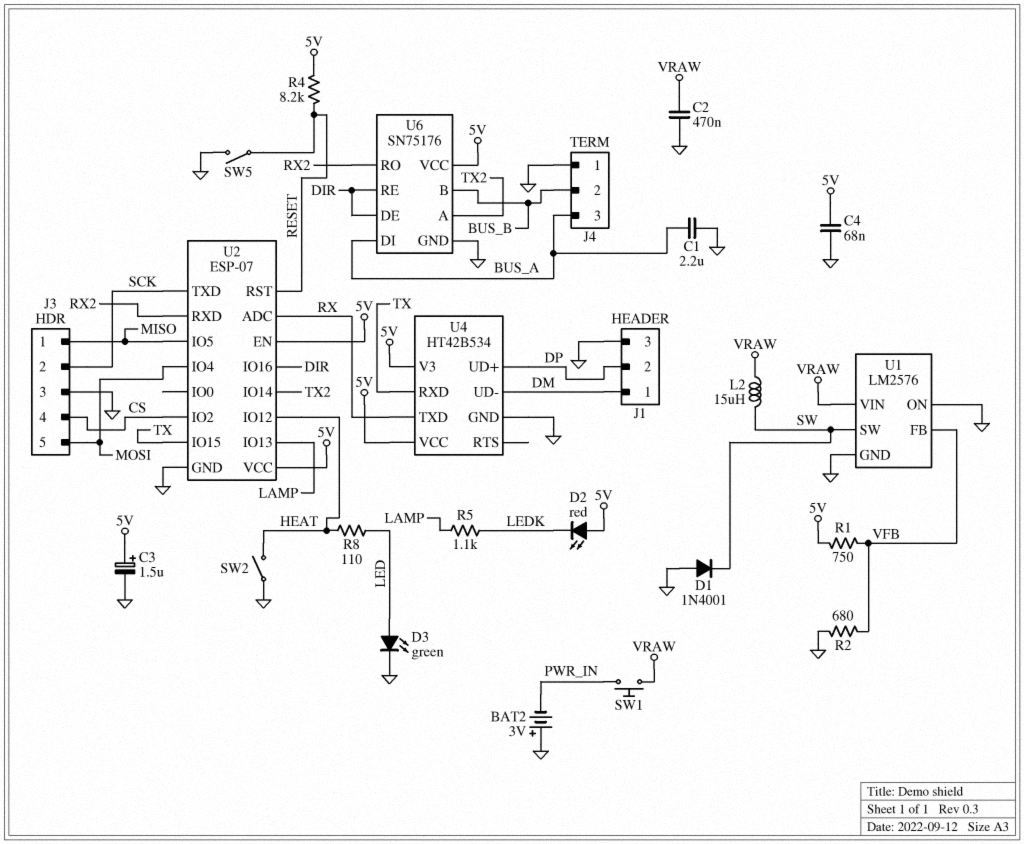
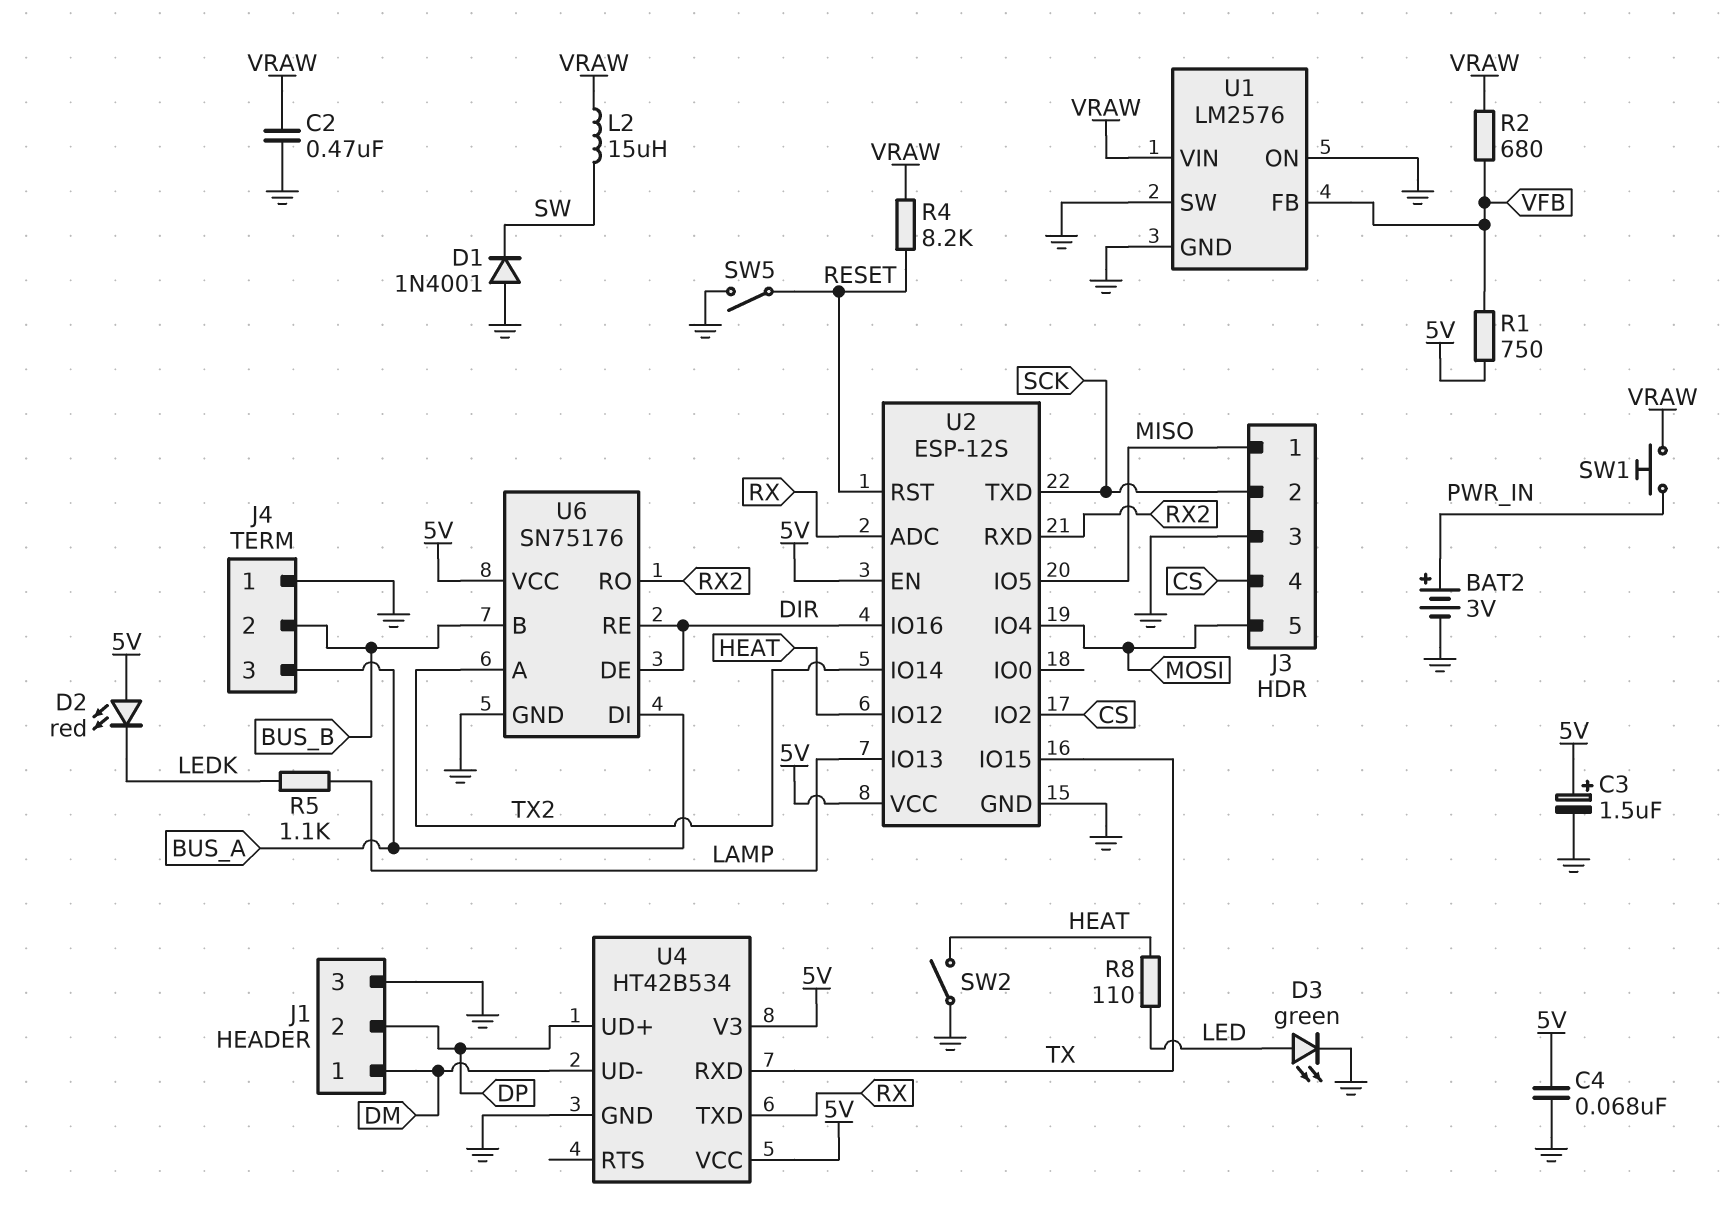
BAT2: 3V (plus GND, minus PWR_IN) -> 3V (plus PWR_IN, minus GND)
C1: 2.2uF (BUS_A, GND) -> none
R2: 680 (GND, VFB) -> 680 (VFB, VRAW)
R4: 8.2k (5V, RESET) -> 8.2k (RESET, VRAW)
U1 pin SW: SW -> GND
U2: ESP-07 -> ESP-12S

